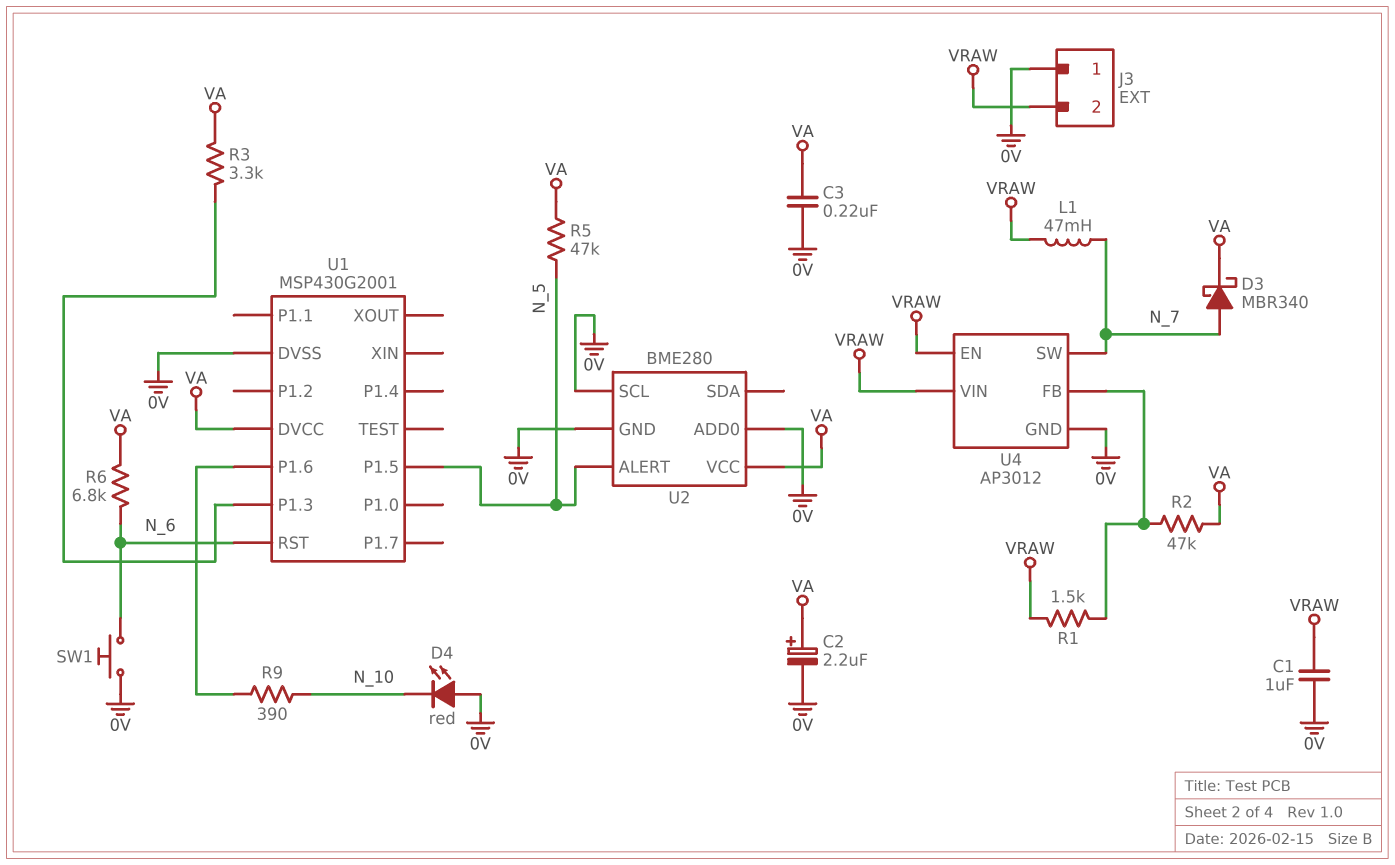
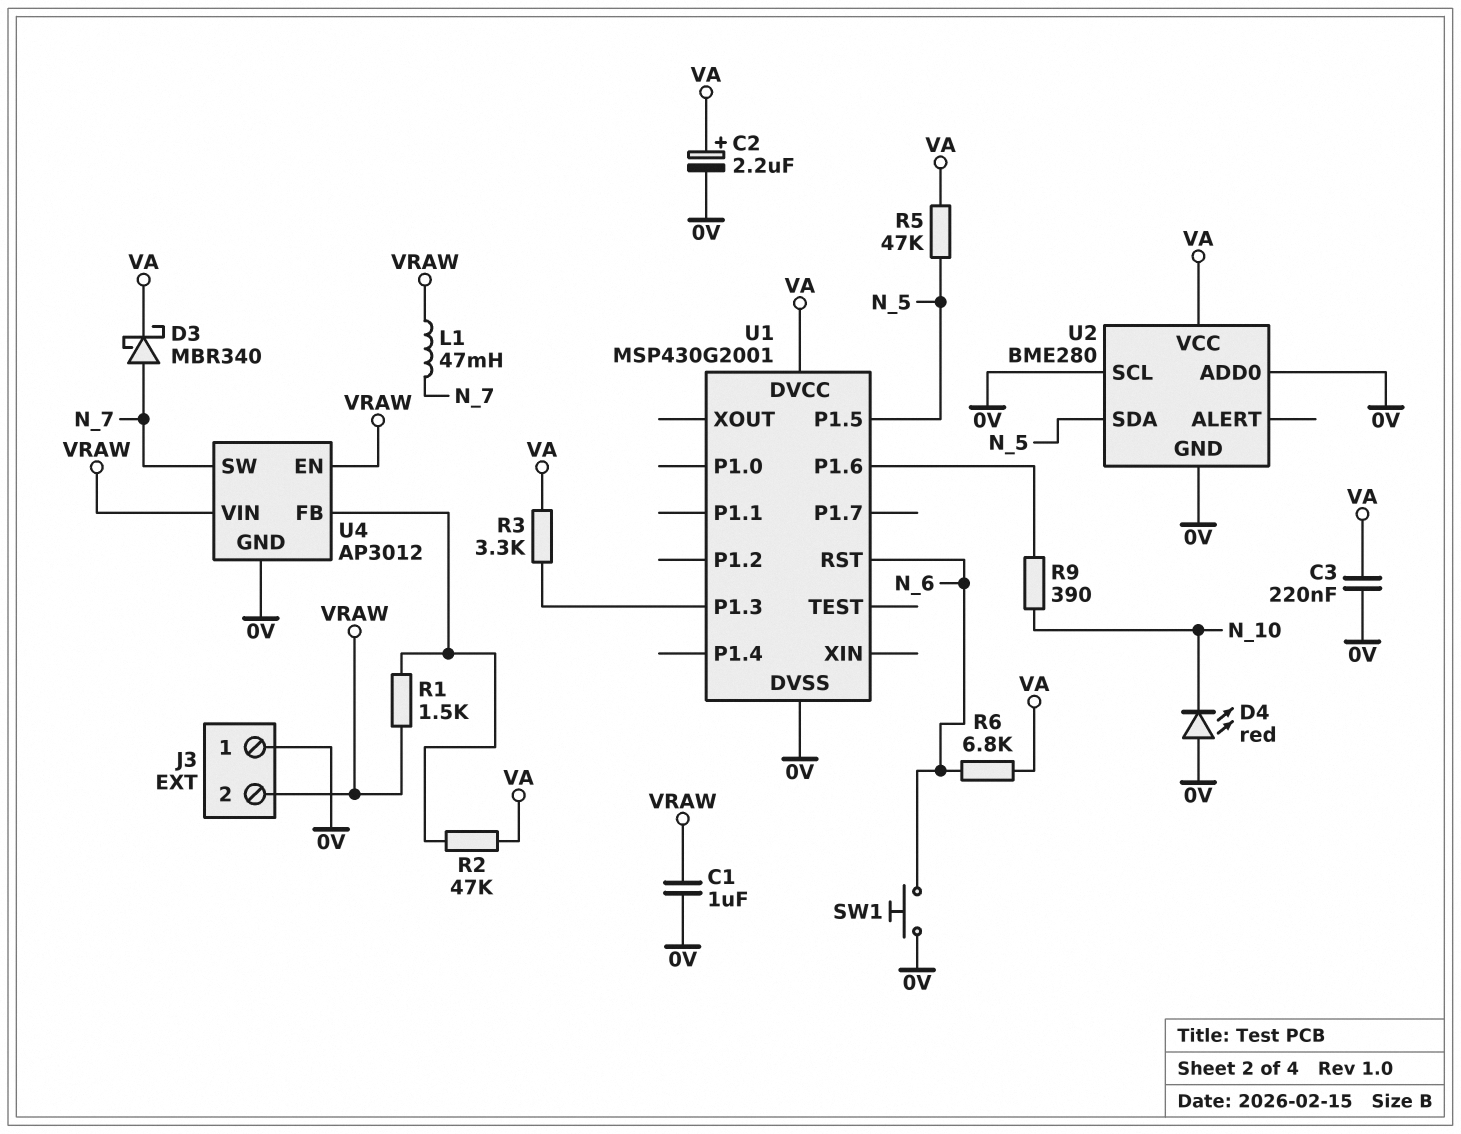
U2 pin ALERT: N_5 -> none
U2 pin SDA: none -> N_5

